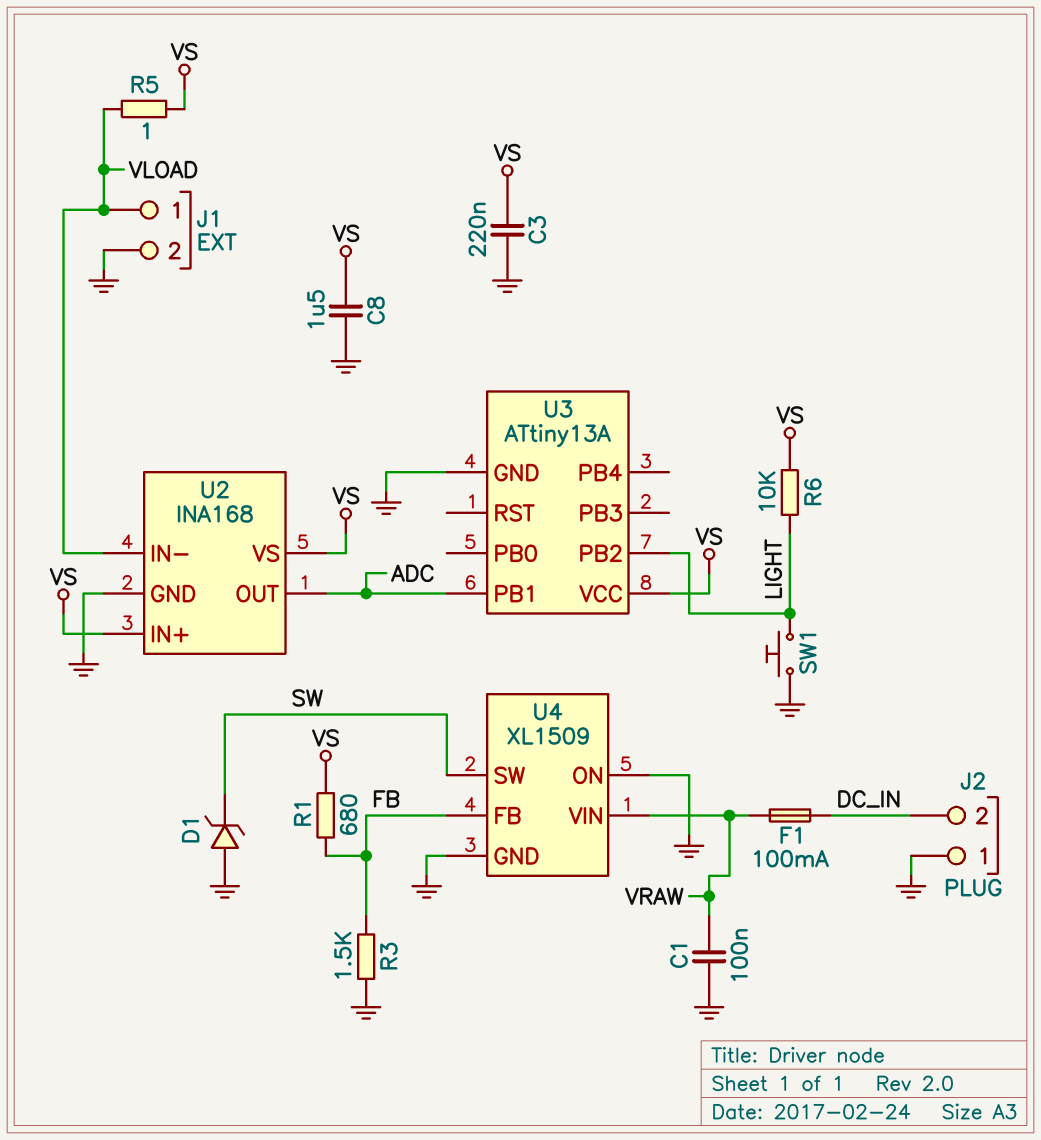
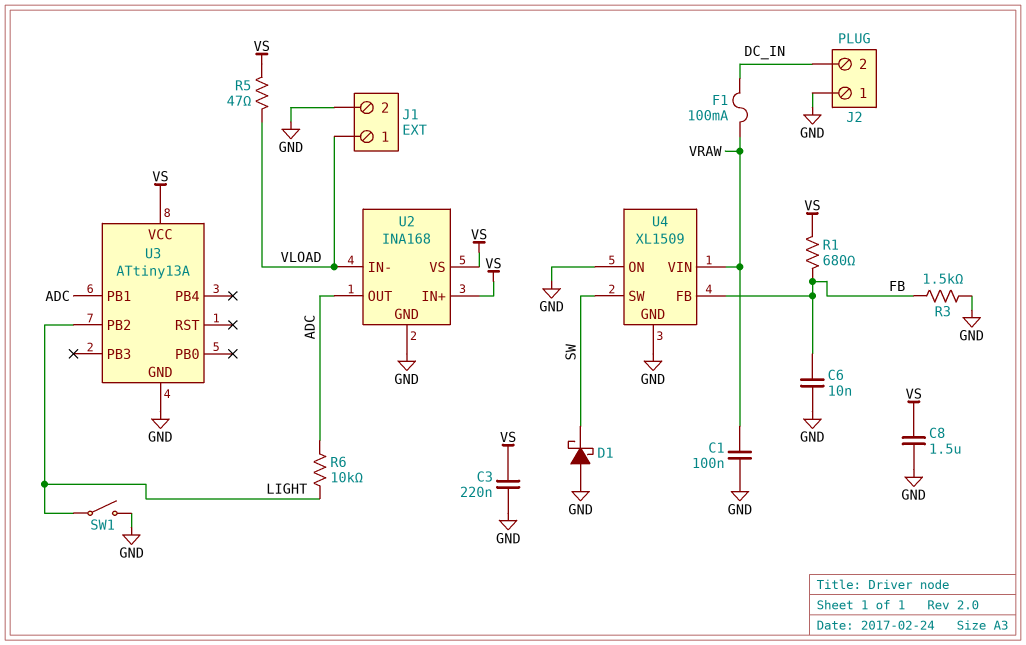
C6: none -> 10nF (FB, GND)
D1: zener (A GND, K SW) -> schottky (A GND, K SW)
R5: 1 (VLOAD, VS) -> 47 (VLOAD, VS)
R6: 10k (LIGHT, VS) -> 10k (ADC, LIGHT)
SW1: button (GND, LIGHT) -> switch (GND, LIGHT)

